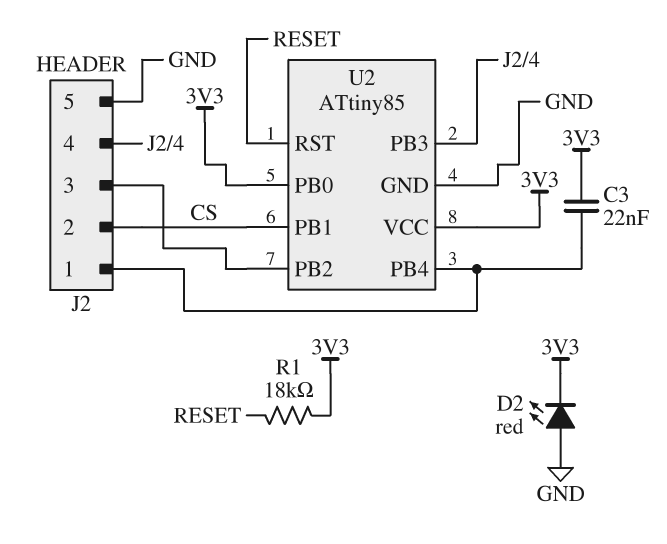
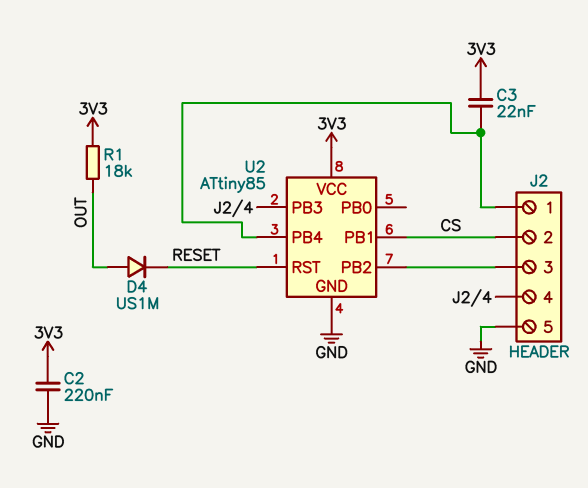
C2: none -> 220nF (3V3, GND)
D2: LED red (A GND, K 3V3) -> none
D4: none -> diode US1M (A OUT, K RESET)
R1: 18k (3V3, RESET) -> 18k (3V3, OUT)
U2 pin PB0: 3V3 -> none

